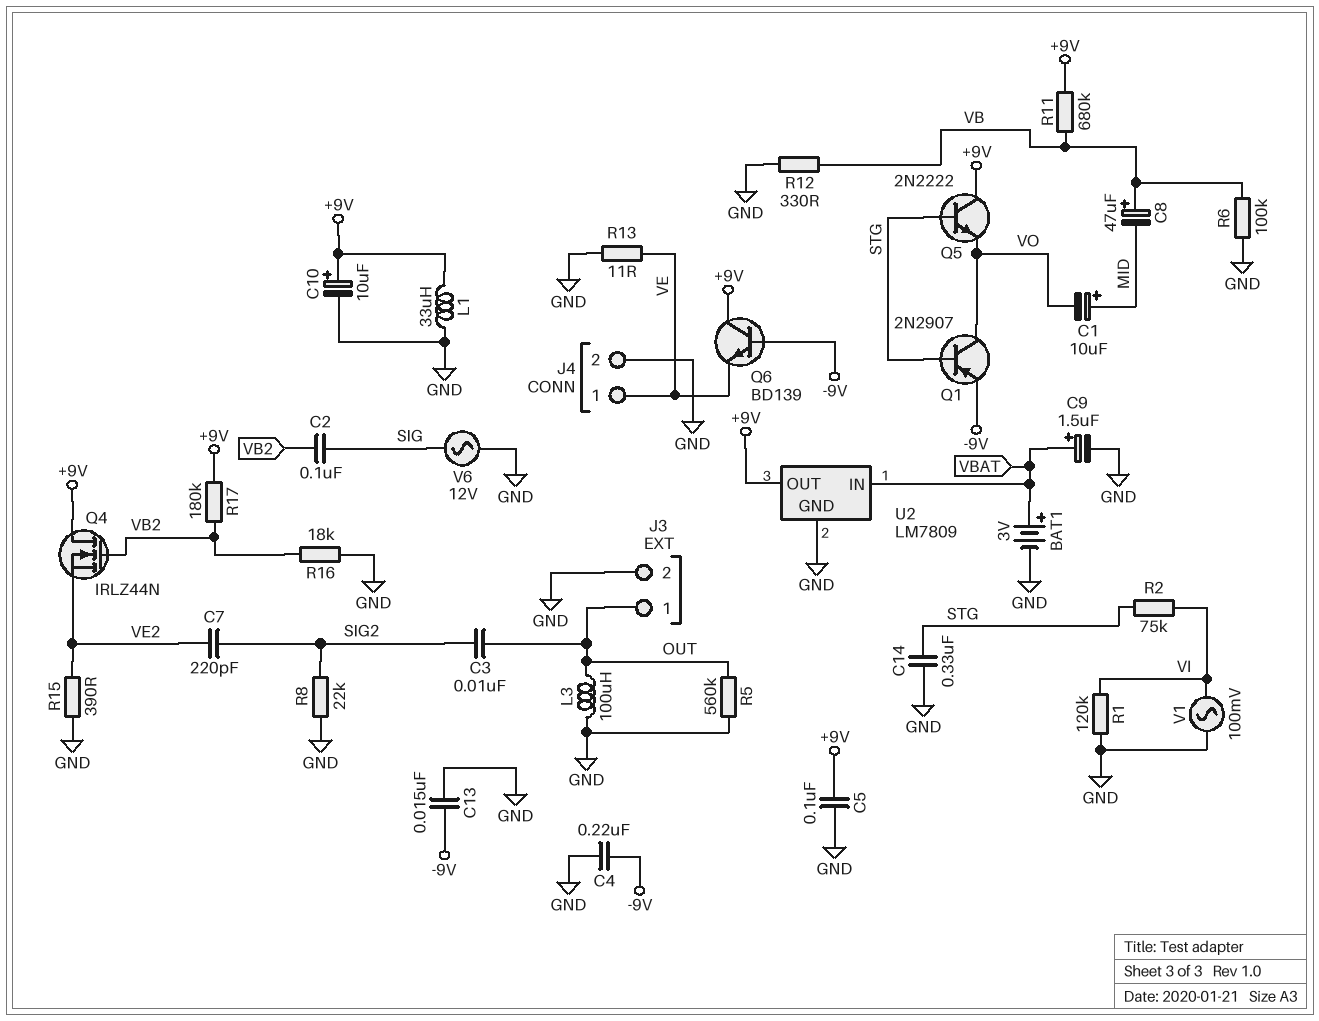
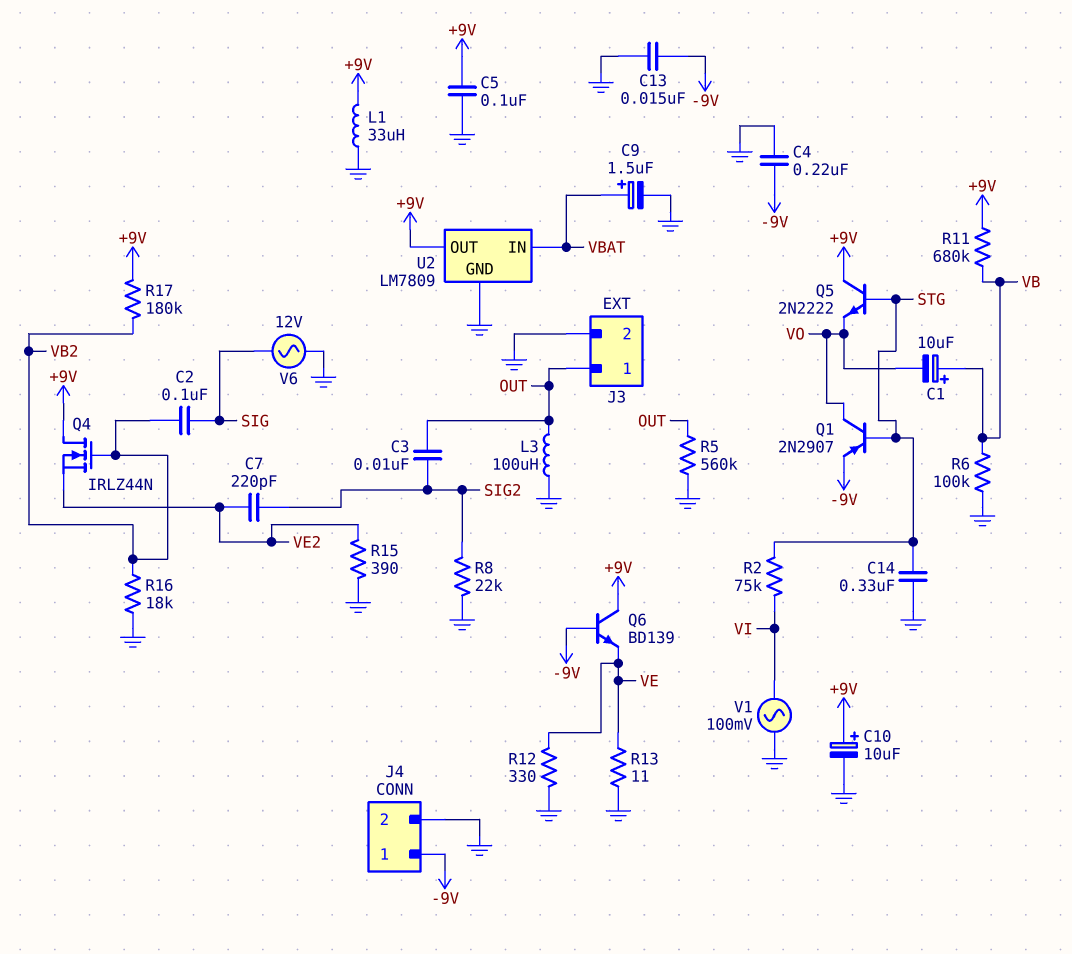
BAT1: 3V (plus VBAT, minus GND) -> none
C1: 10uF (plus MID, minus VO) -> 10uF (plus VB, minus VO)
C8: 47uF (plus VB, minus MID) -> none
J4 pin 1: VE -> -9V
R1: 120k (GND, VI) -> none
R12: 330 (GND, VB) -> 330 (GND, VE)

